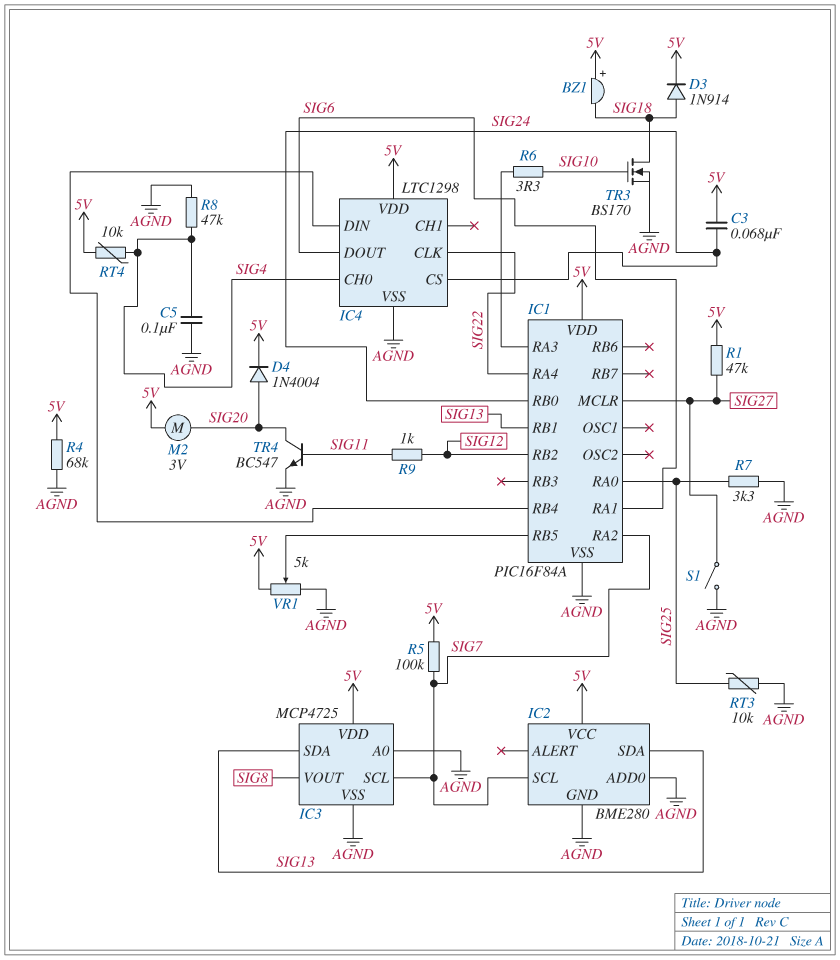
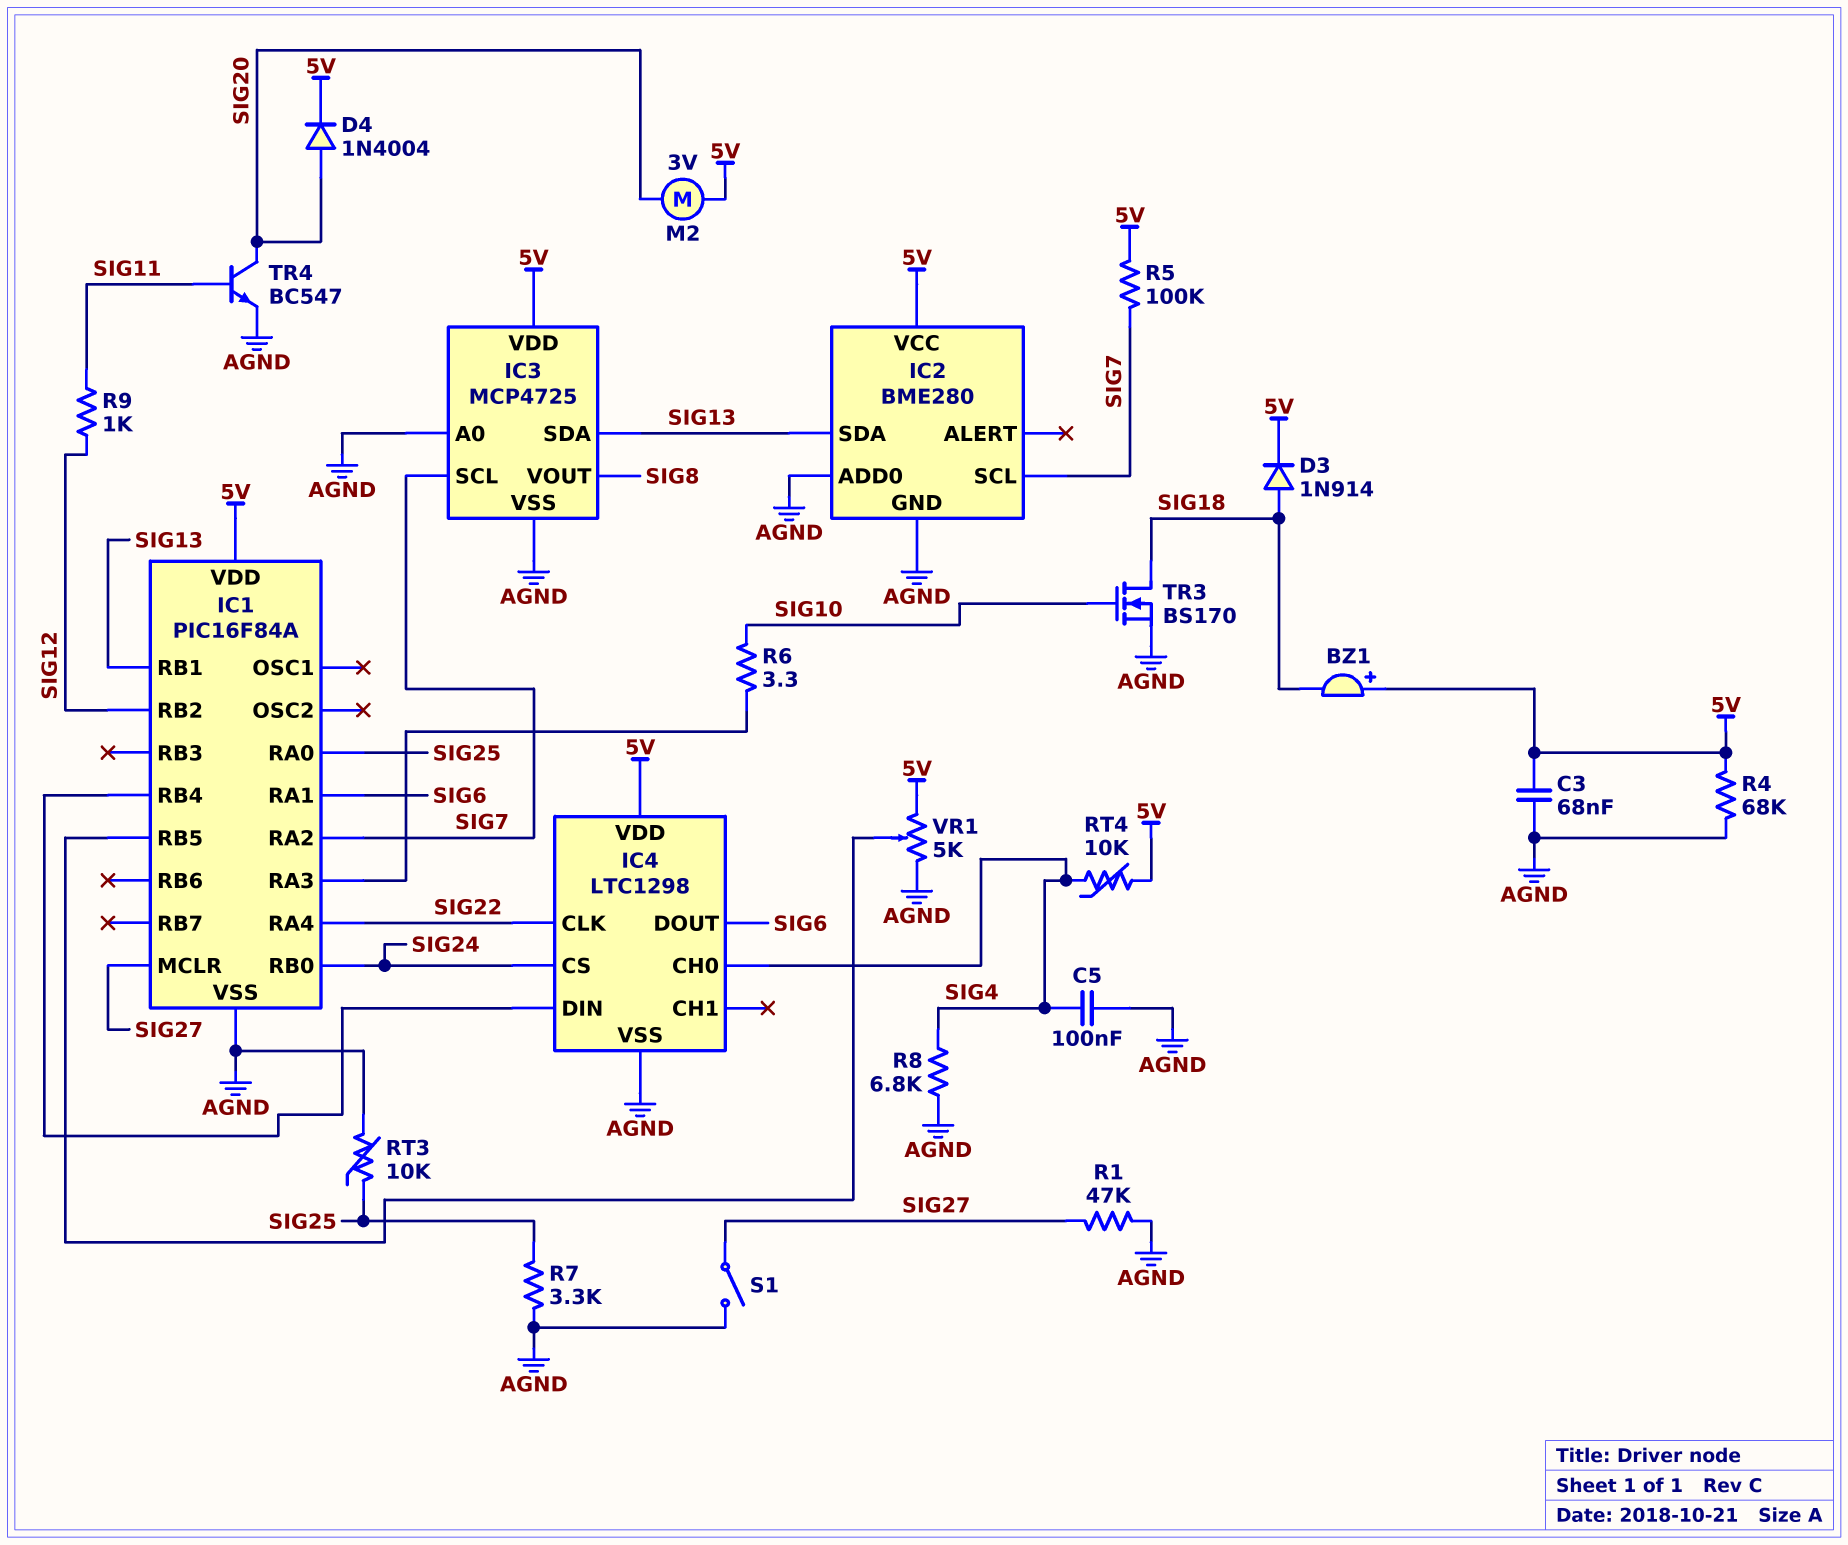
C3: 68nF (5V, SIG24) -> 68nF (5V, AGND)
R1: 47k (5V, SIG27) -> 47k (AGND, SIG27)
R8: 47k (AGND, SIG4) -> 6.8k (AGND, SIG4)

